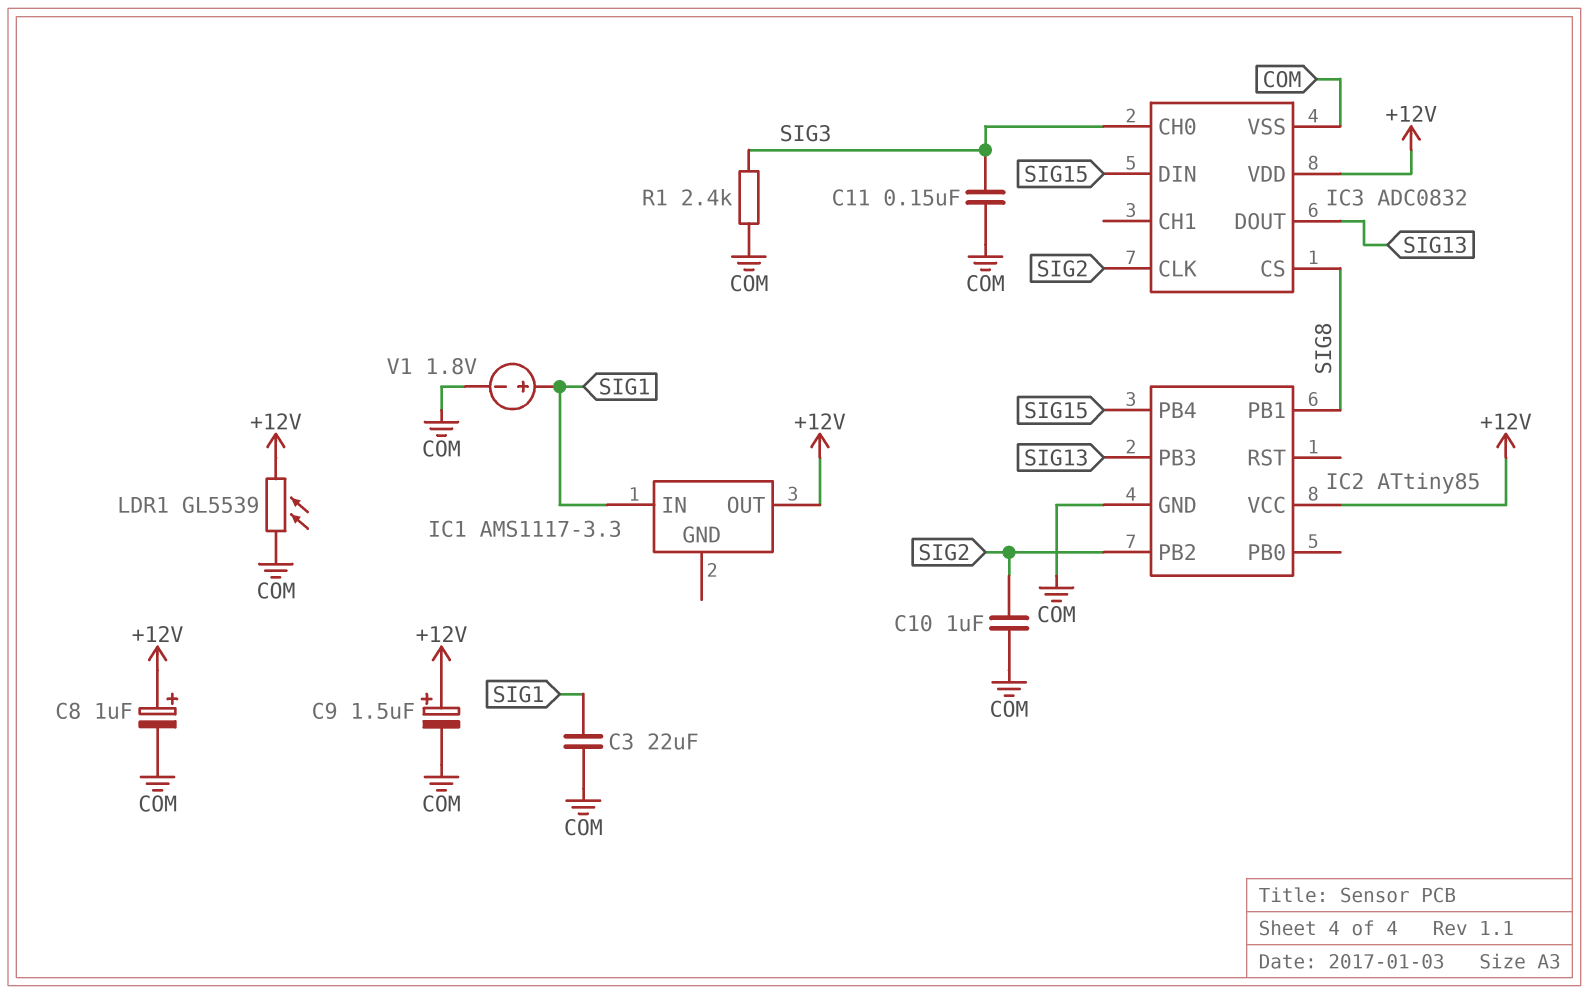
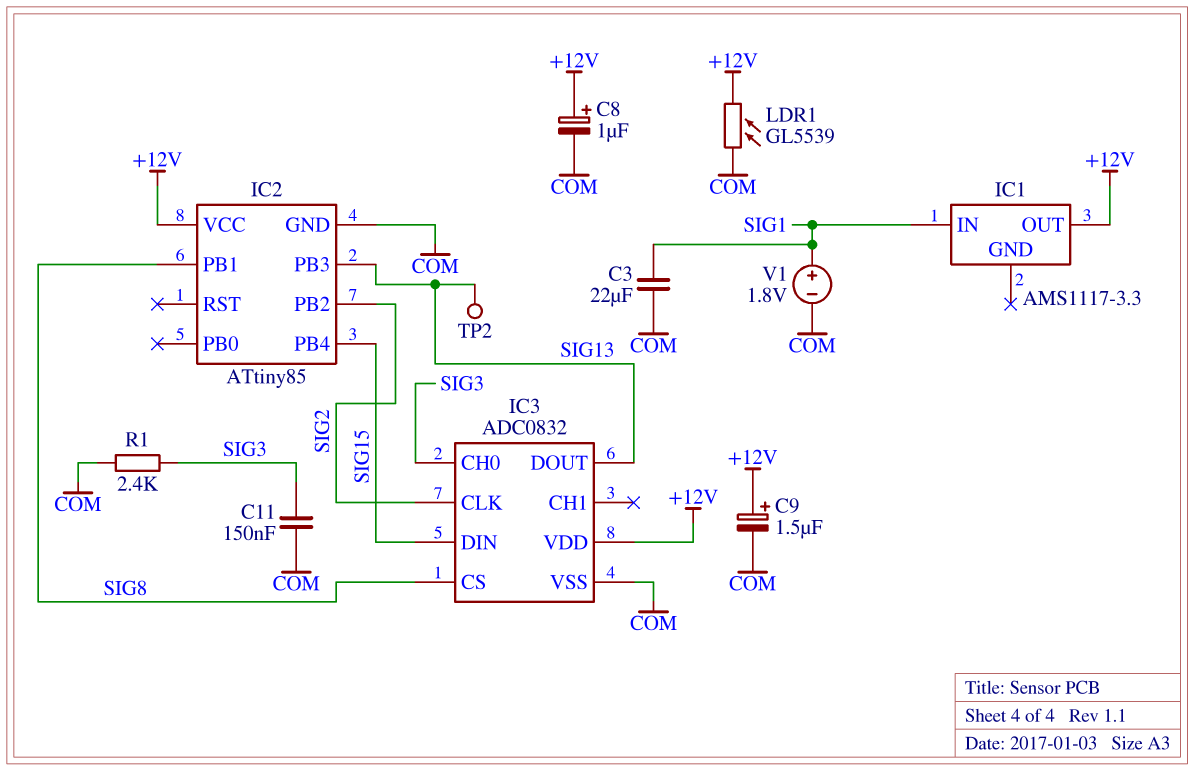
C10: 1uF (COM, SIG2) -> none
TP2: none -> test point (SIG13)

